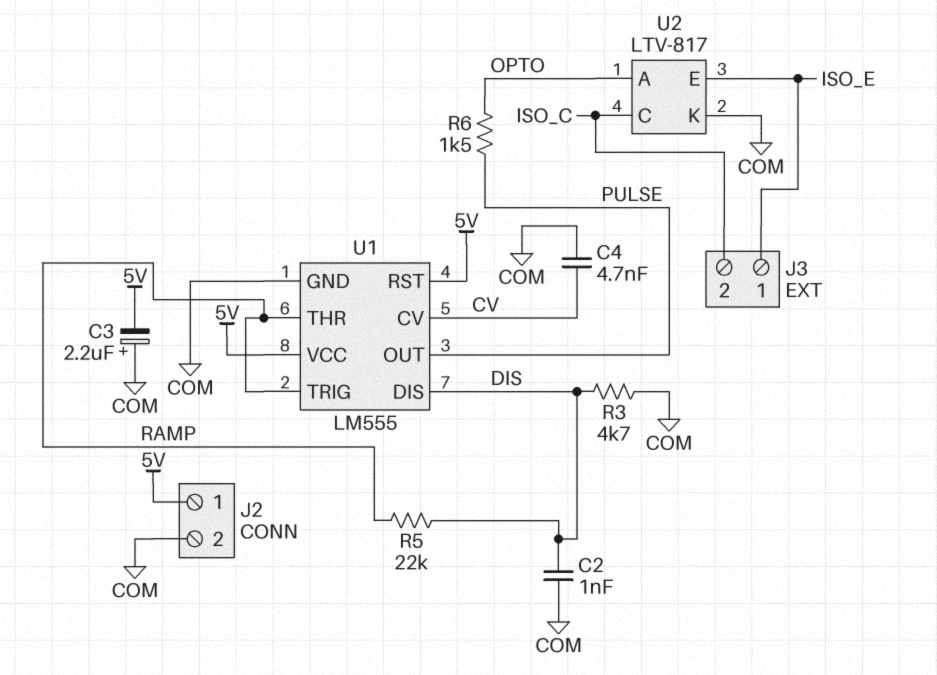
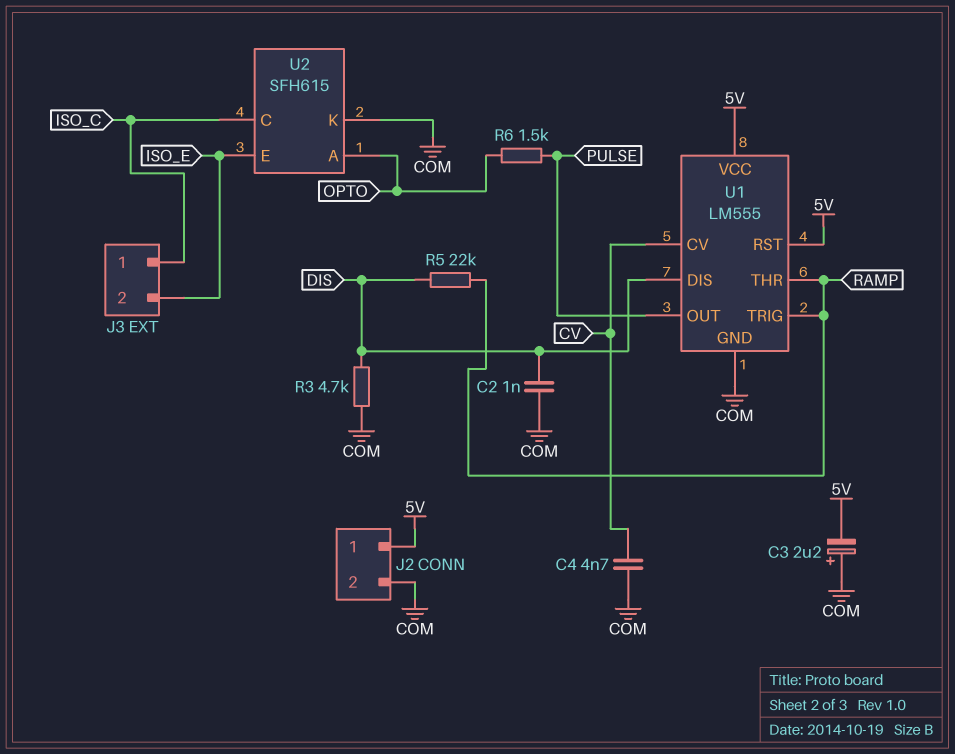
J3 pin 1: ISO_E -> ISO_C
J3 pin 2: ISO_C -> ISO_E
U2: LTV-817 -> SFH615

